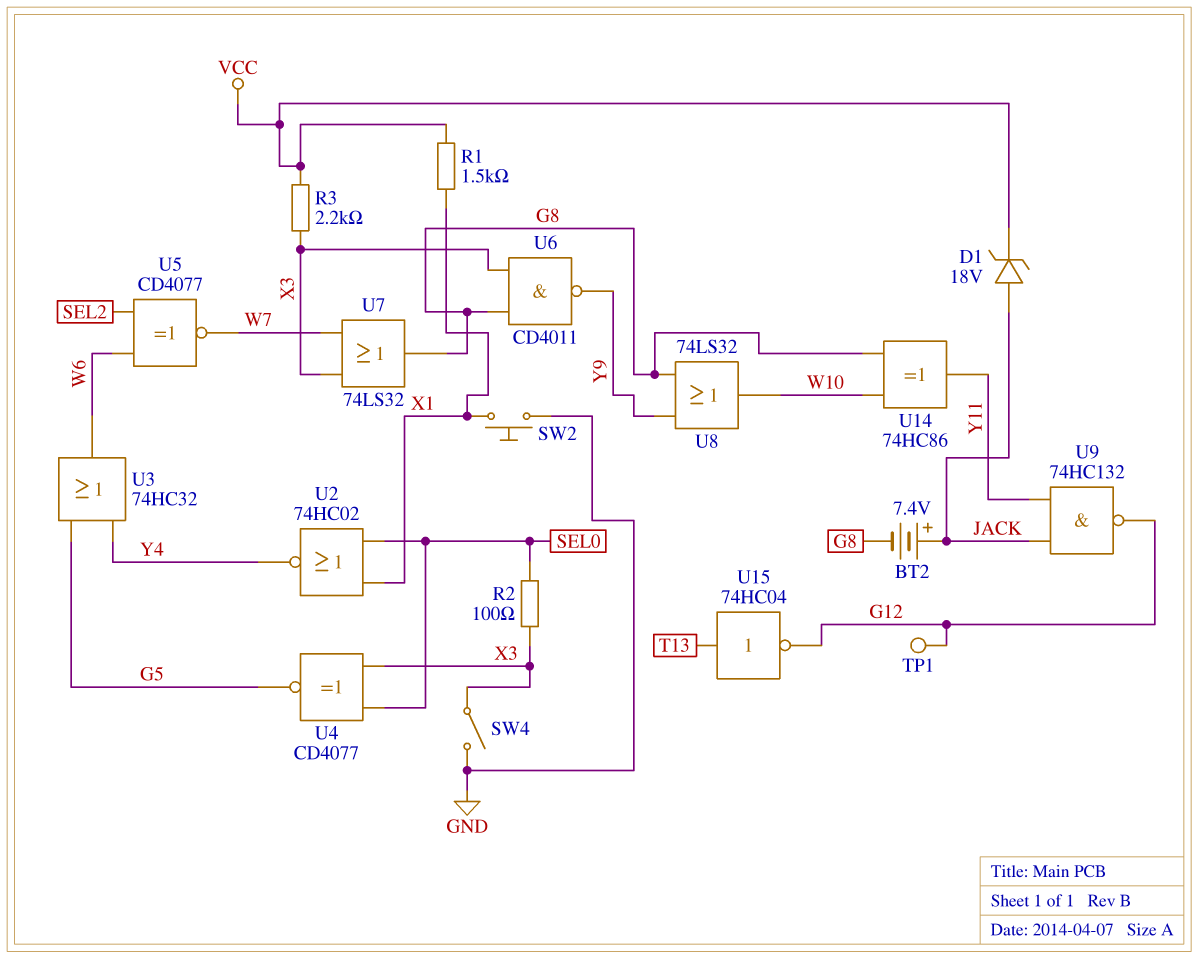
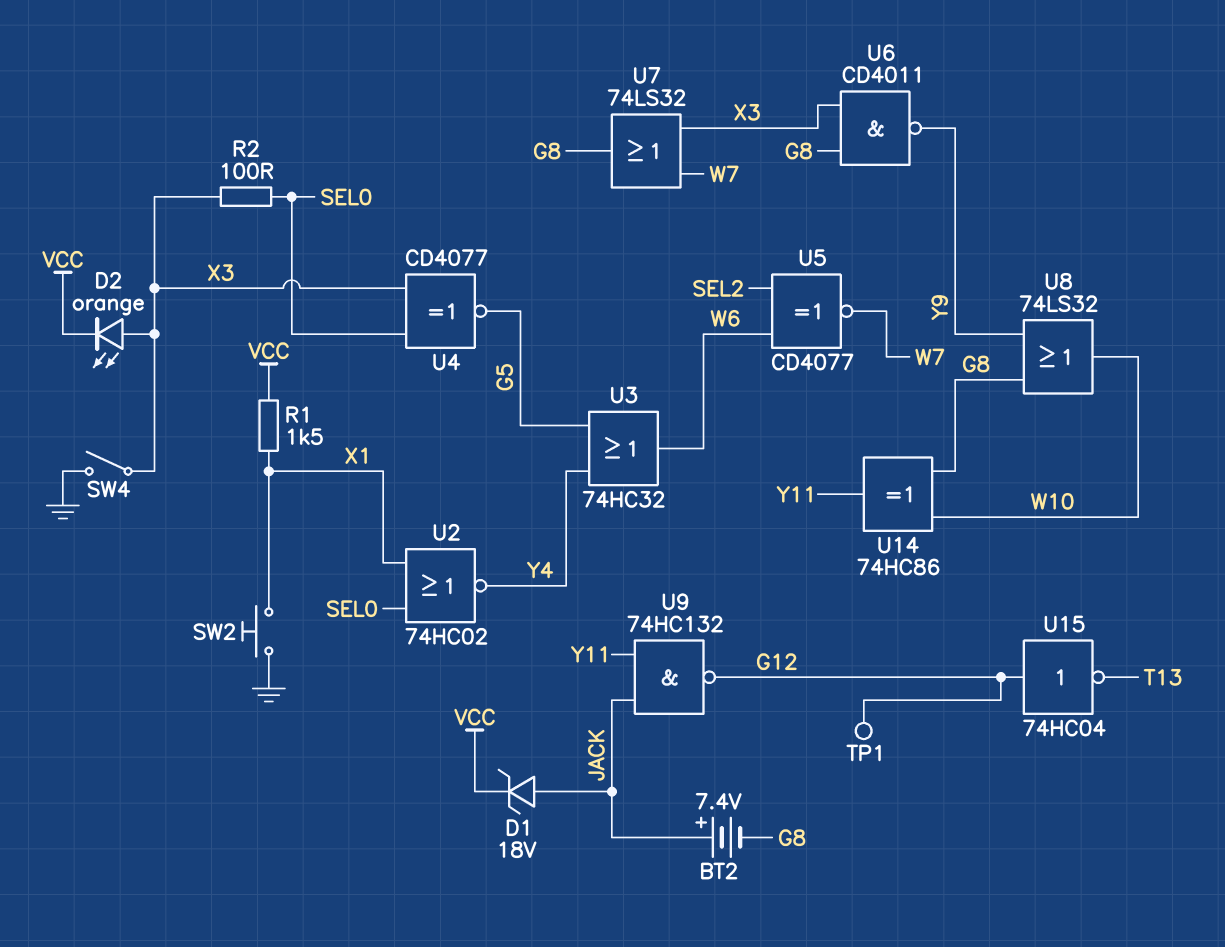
D2: none -> LED orange (A X3, K VCC)
R3: 2.2k (VCC, X3) -> none
U15: NOT 74HC04 (in T13, out G12) -> NOT 74HC04 (in G12, out T13)

